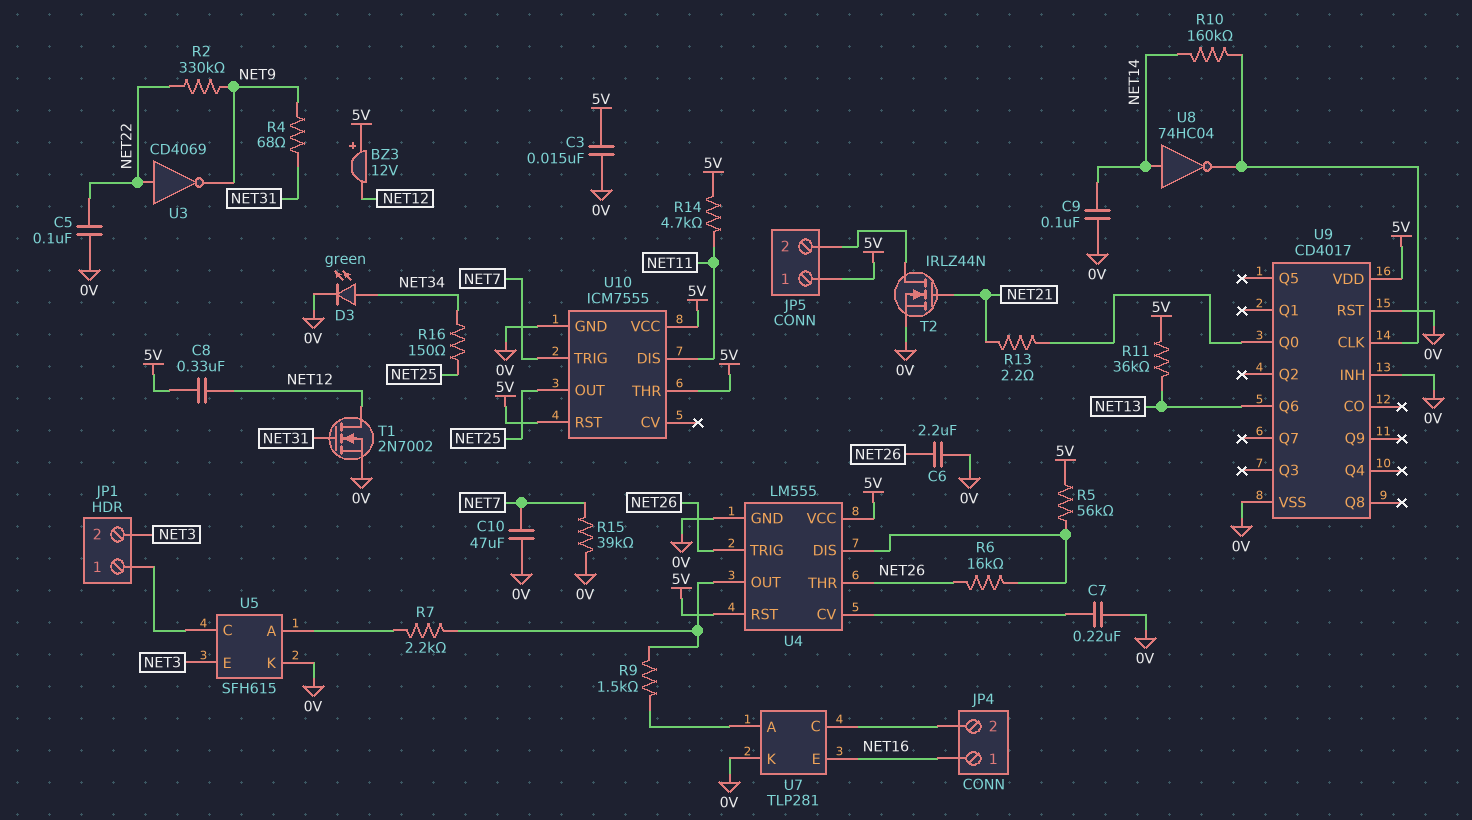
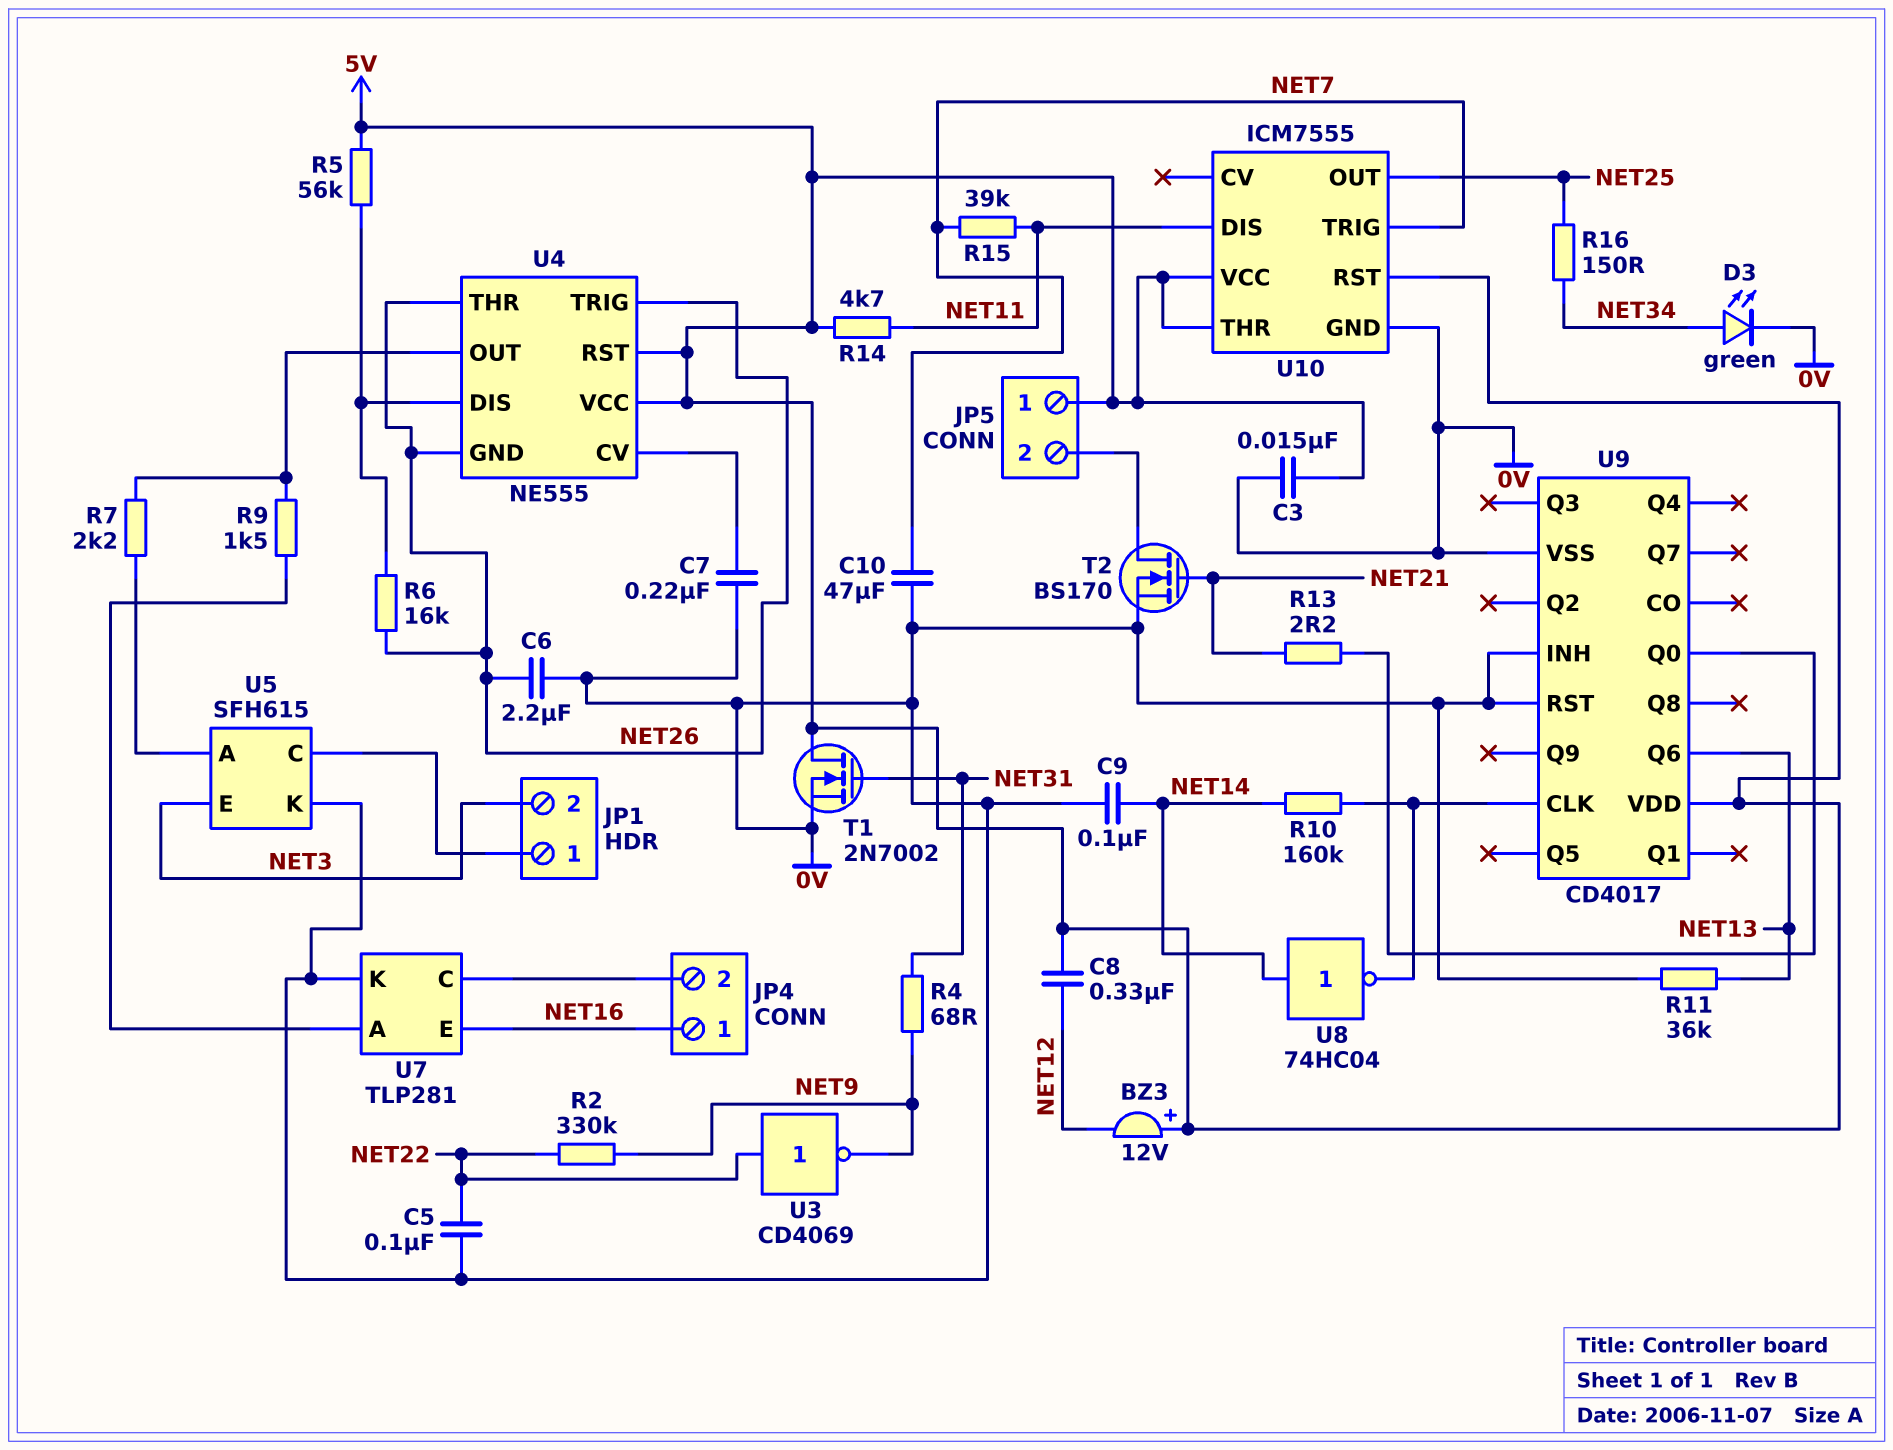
R11: 36k (5V, NET13) -> 36k (0V, NET13)
R15: 39k (0V, NET7) -> 39k (NET7, NET11)
T1: NMOS 2N7002 (G NET31, D NET12, S 0V) -> NMOS 2N7002 (G NET31, D 5V, S 0V)
T2: NMOS IRLZ44N (G NET21, D JP5/2, S 0V) -> NMOS BS170 (G NET21, D JP5/2, S 0V)
U4: LM555 -> NE555
U4 pin GND: 0V -> NET26

